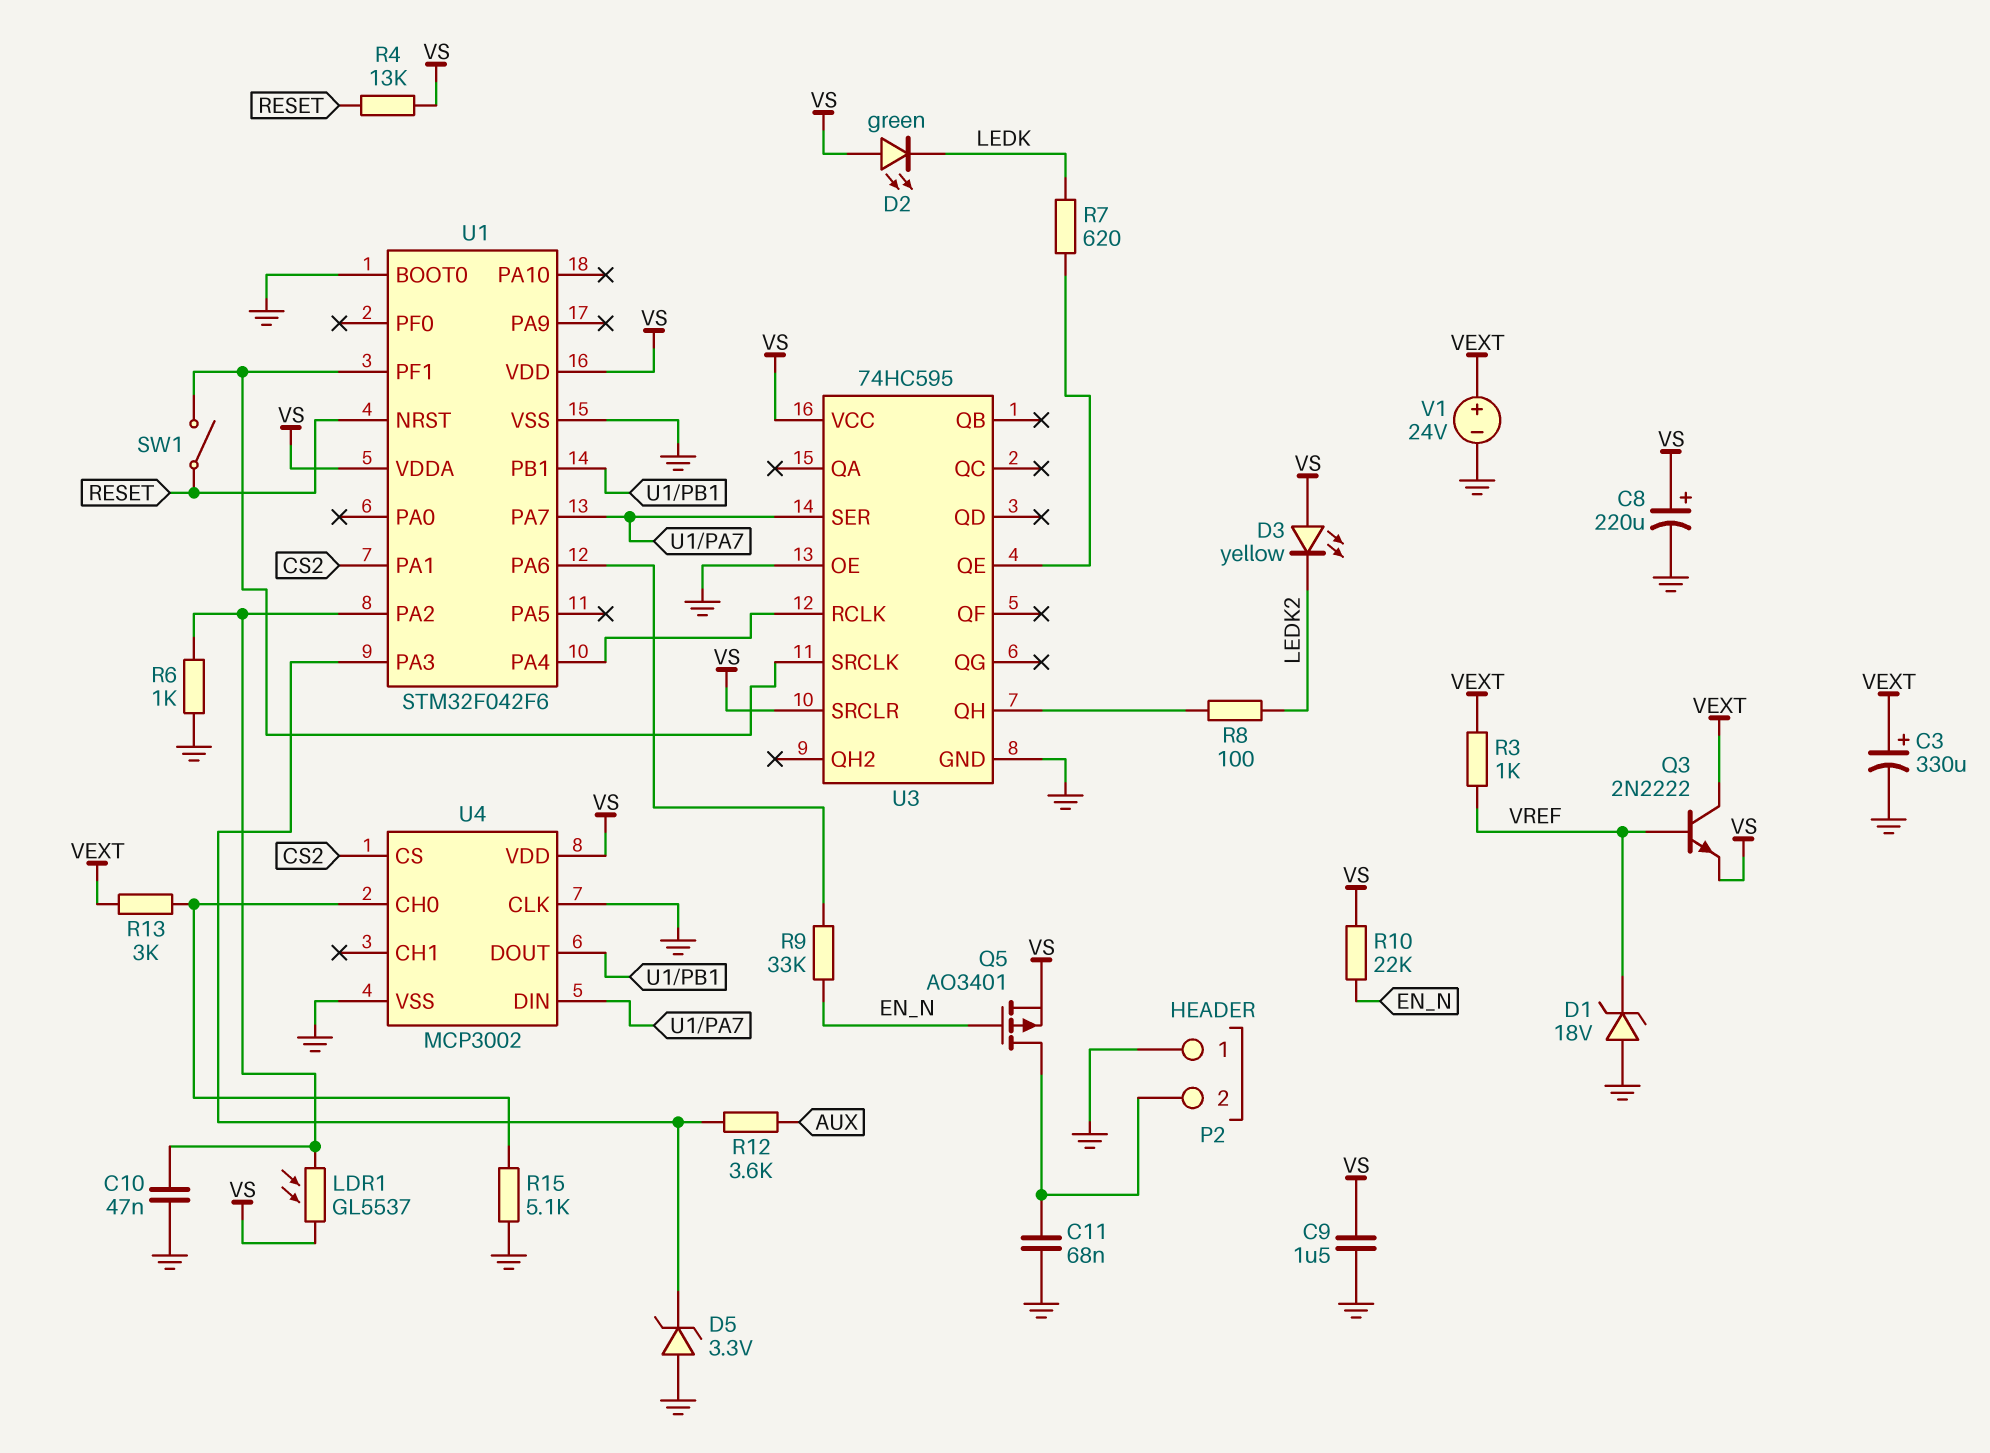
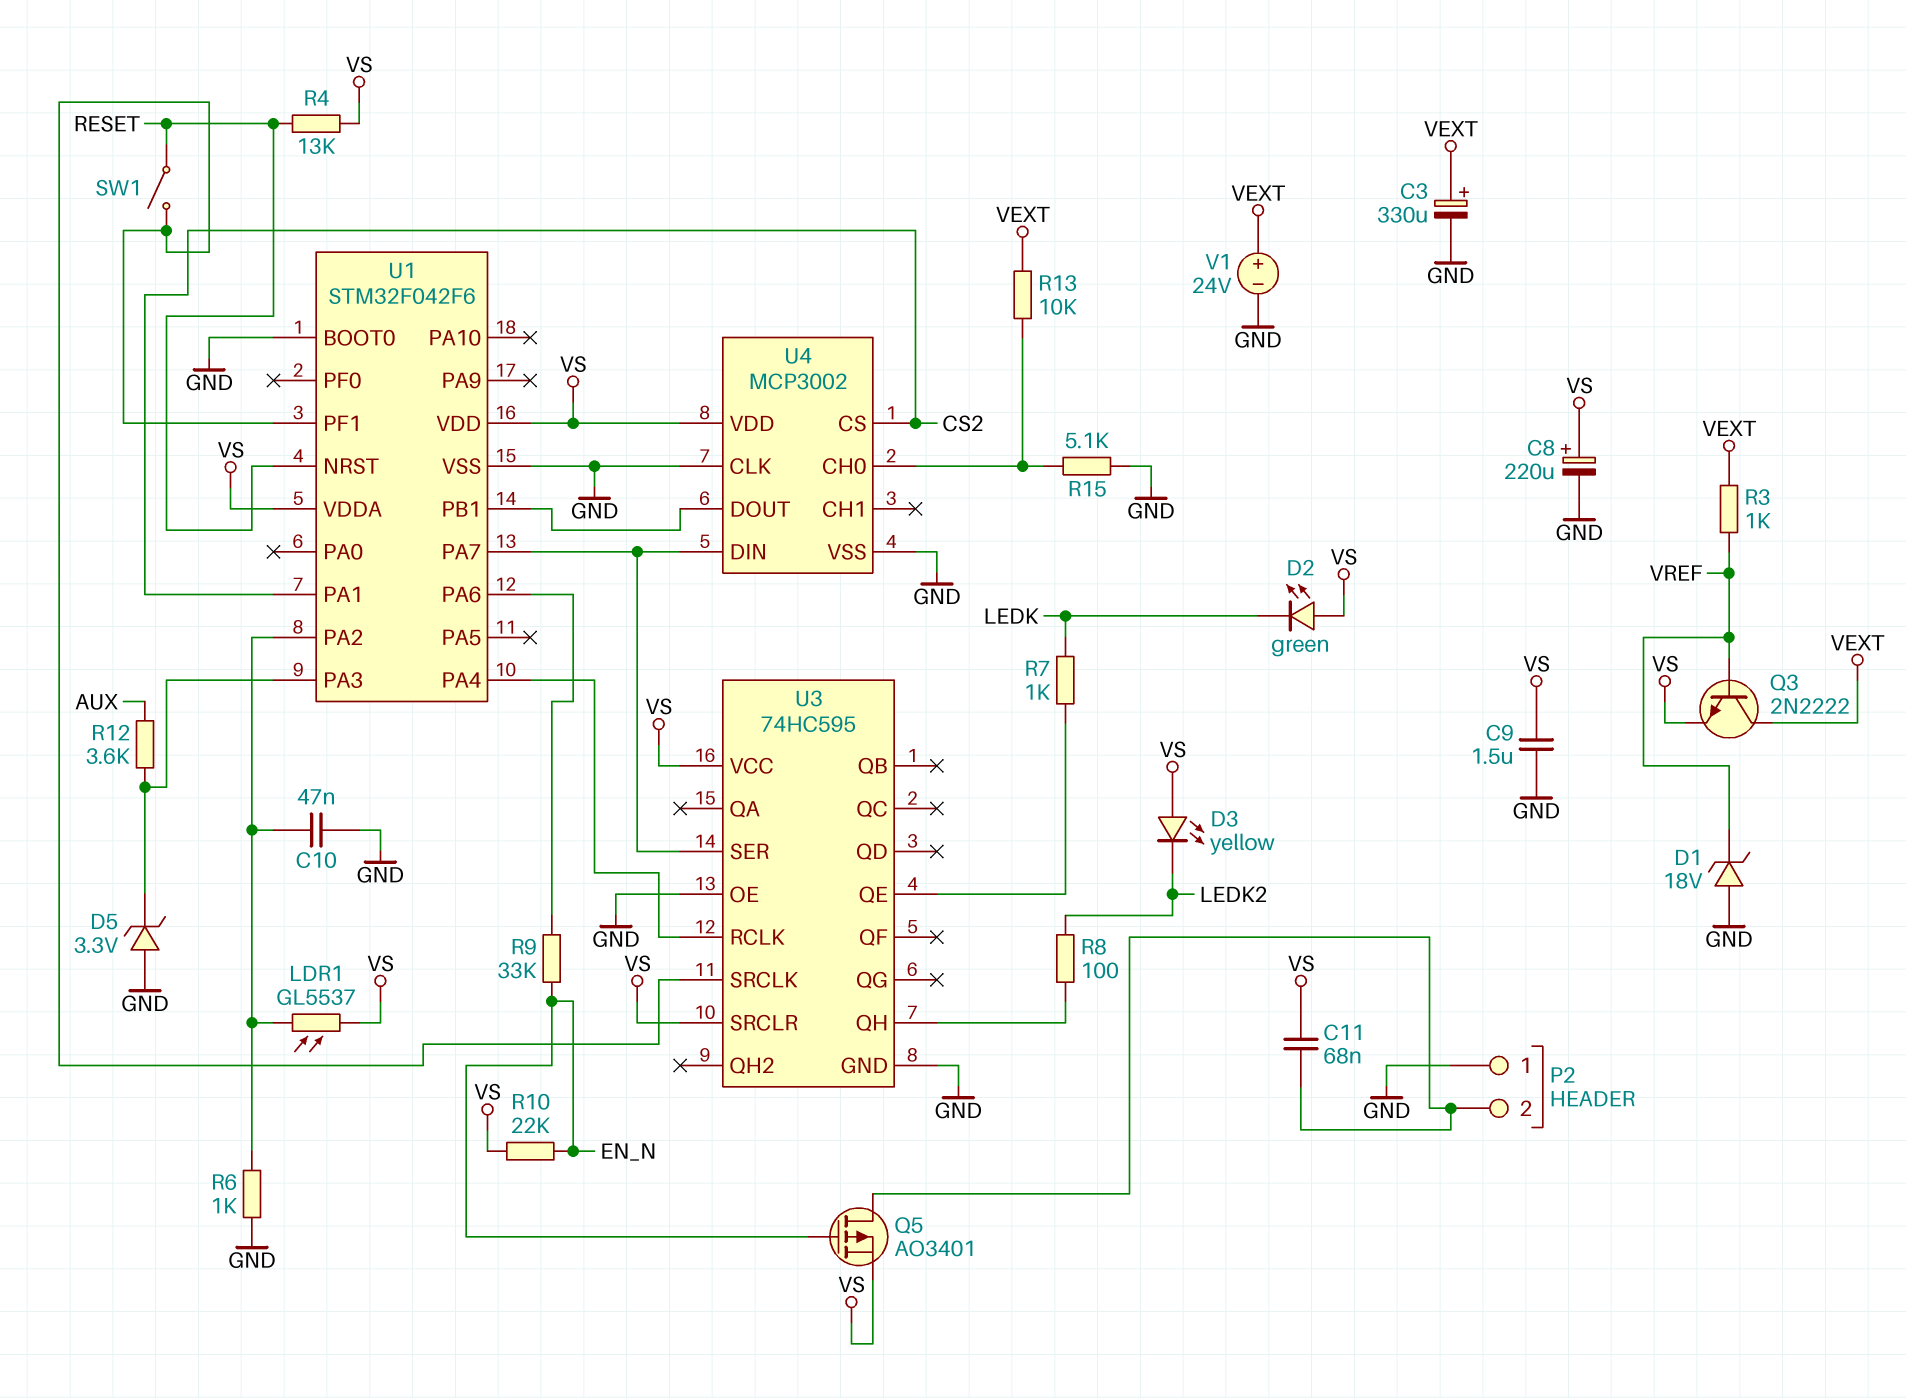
C11: 68nF (GND, P2/2) -> 68nF (P2/2, VS)
R7: 620 (LEDK, U3/QE) -> 1k (LEDK, U3/QE)
R13: 3k (U4/CH0, VEXT) -> 10k (U4/CH0, VEXT)

